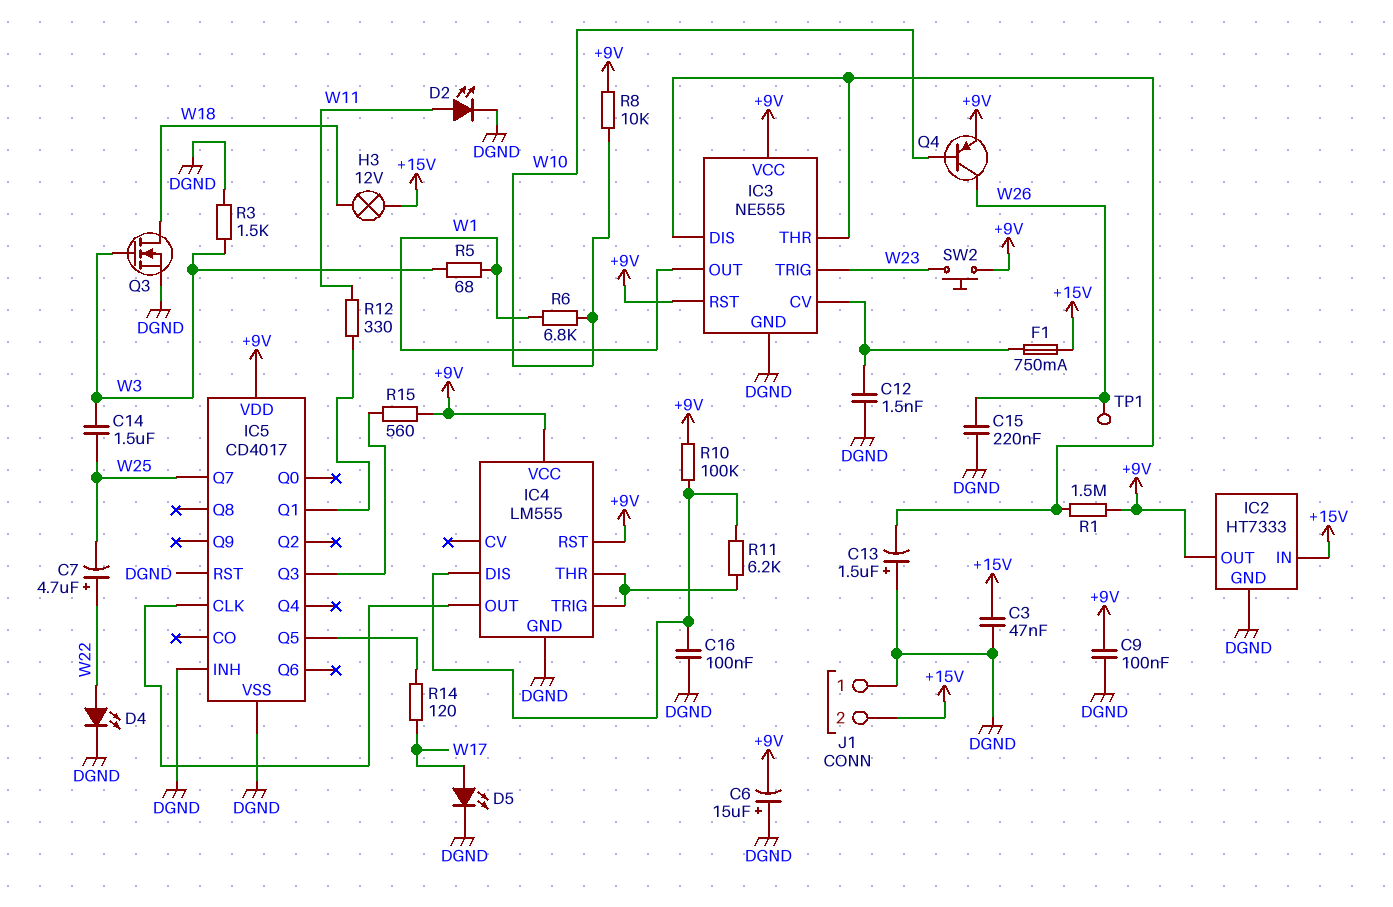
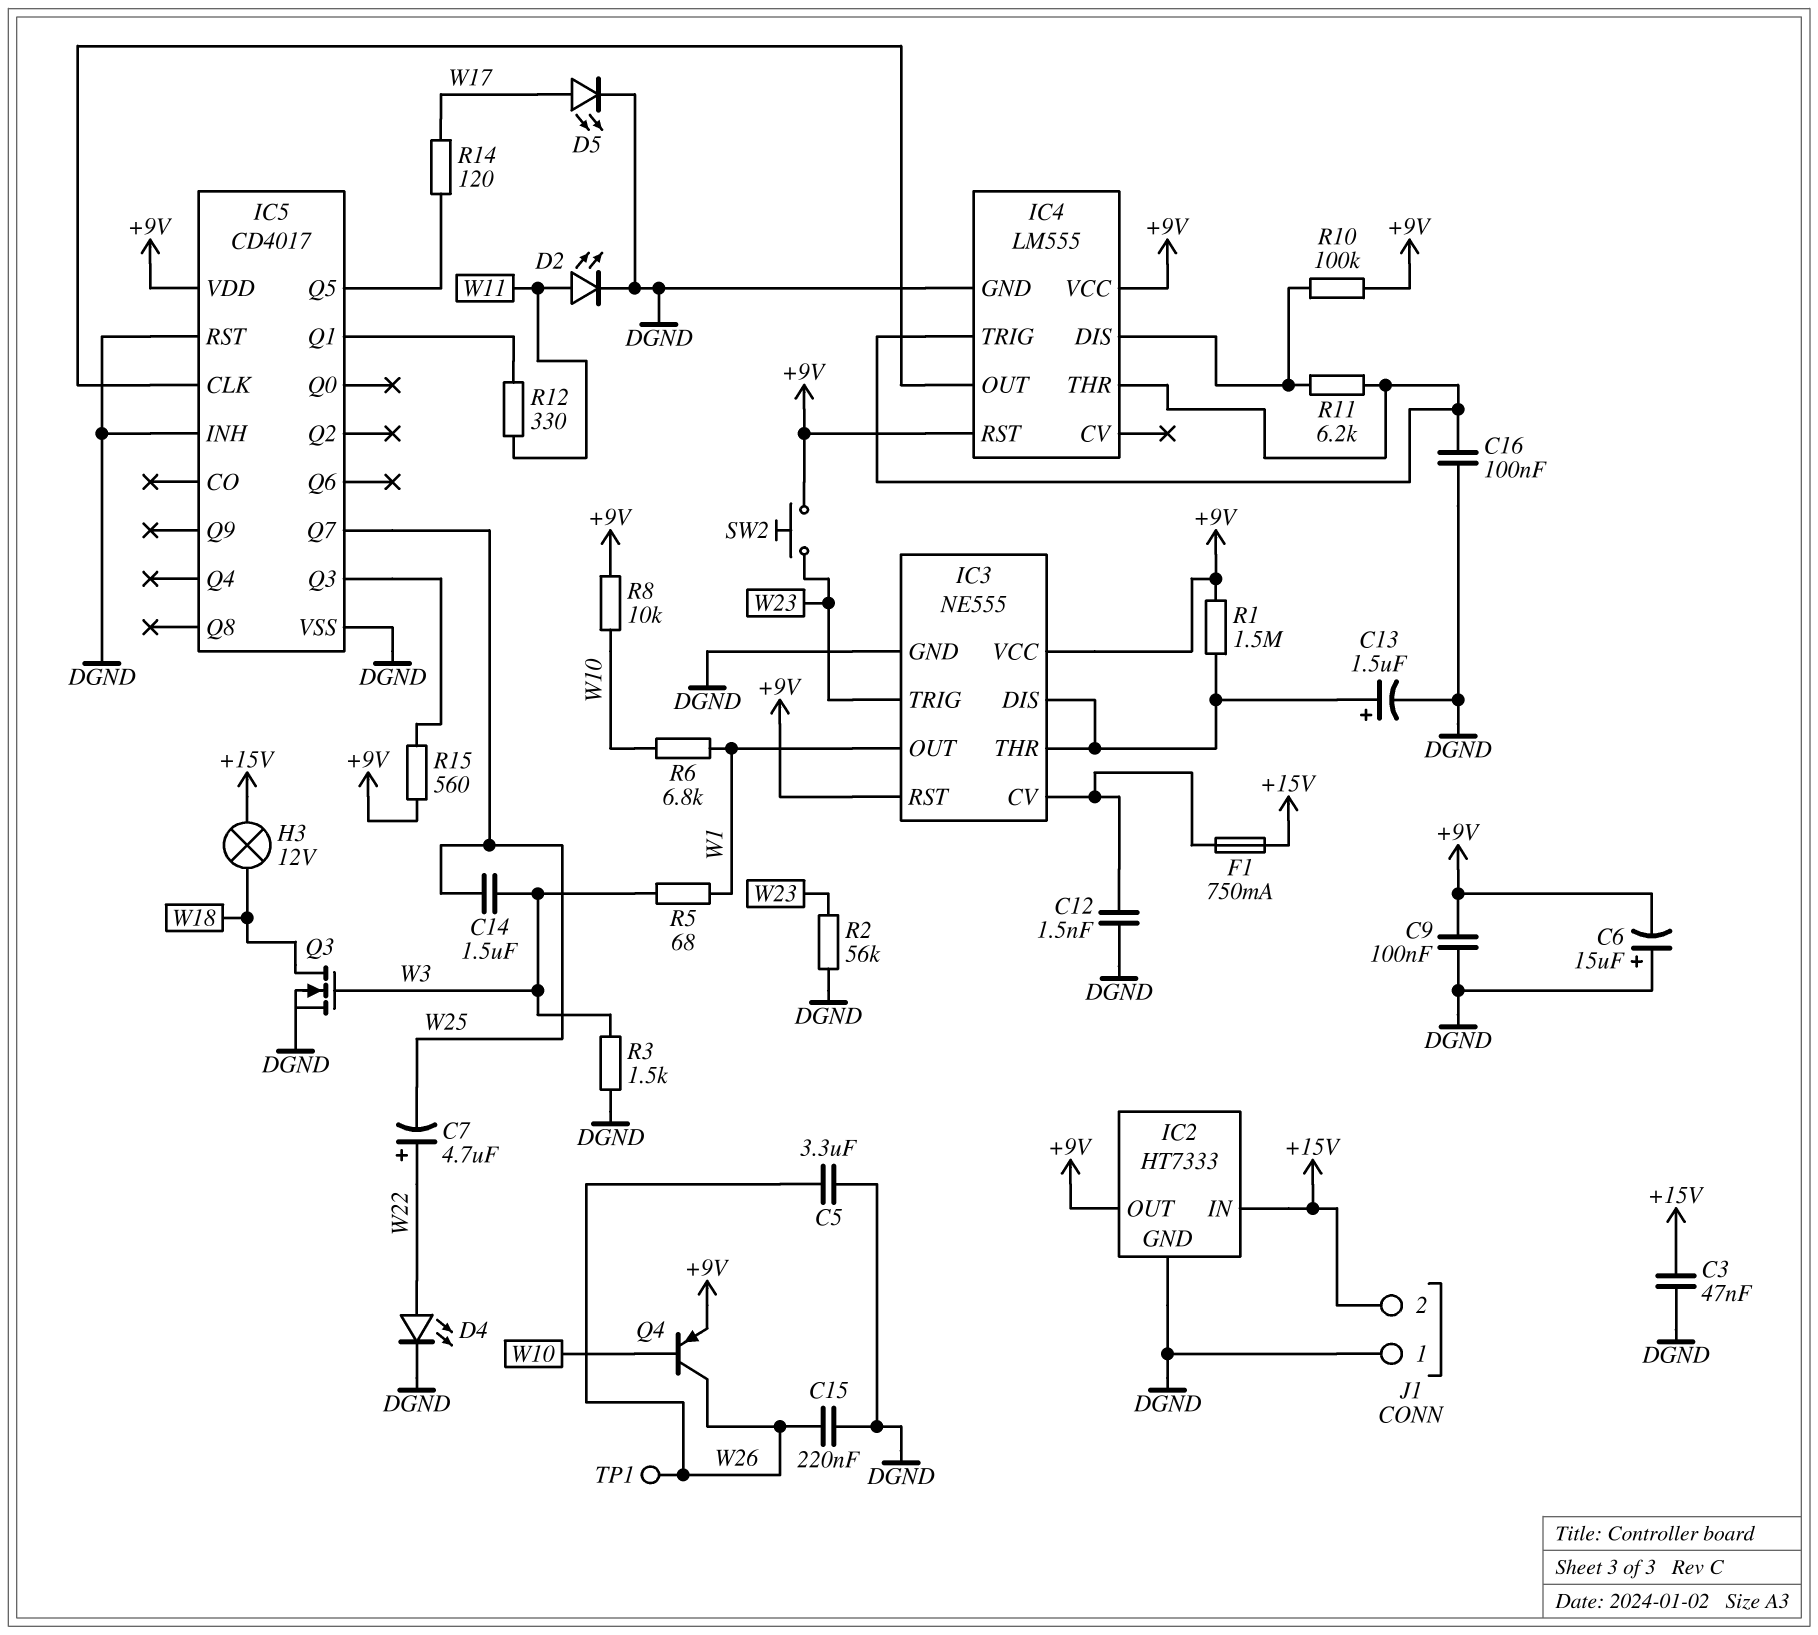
C5: none -> 3.3uF (DGND, W26)
C13: 1.5uF (plus DGND, minus IC3/DIS) -> 1.5uF (plus IC3/DIS, minus DGND)
C16: 100nF (DGND, IC4/DIS) -> 100nF (DGND, IC4/THR)
R2: none -> 56k (DGND, W23)

